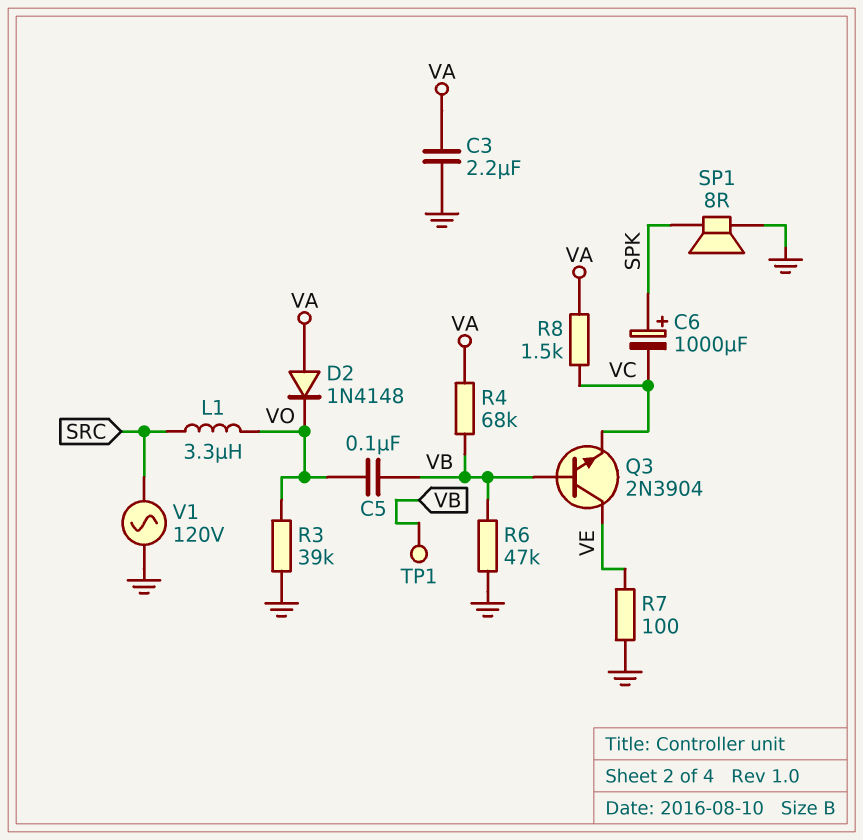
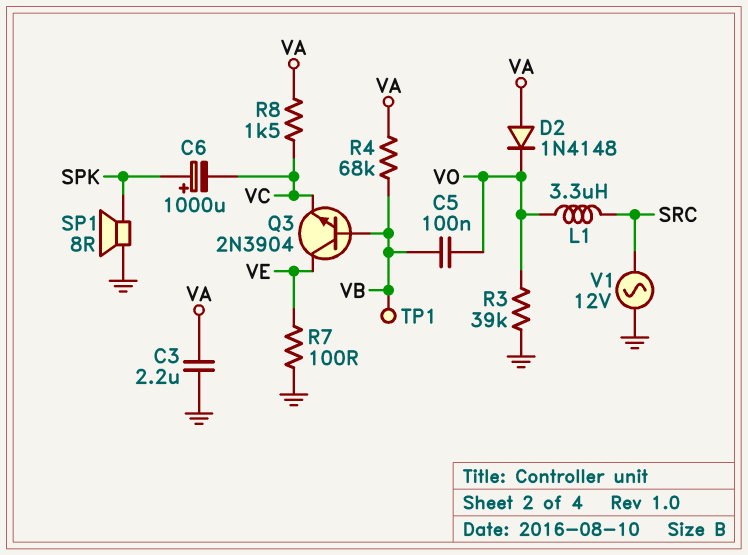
R6: 47k (GND, VB) -> none
V1: AC 120V (GND, SRC) -> AC 12V (GND, SRC)

